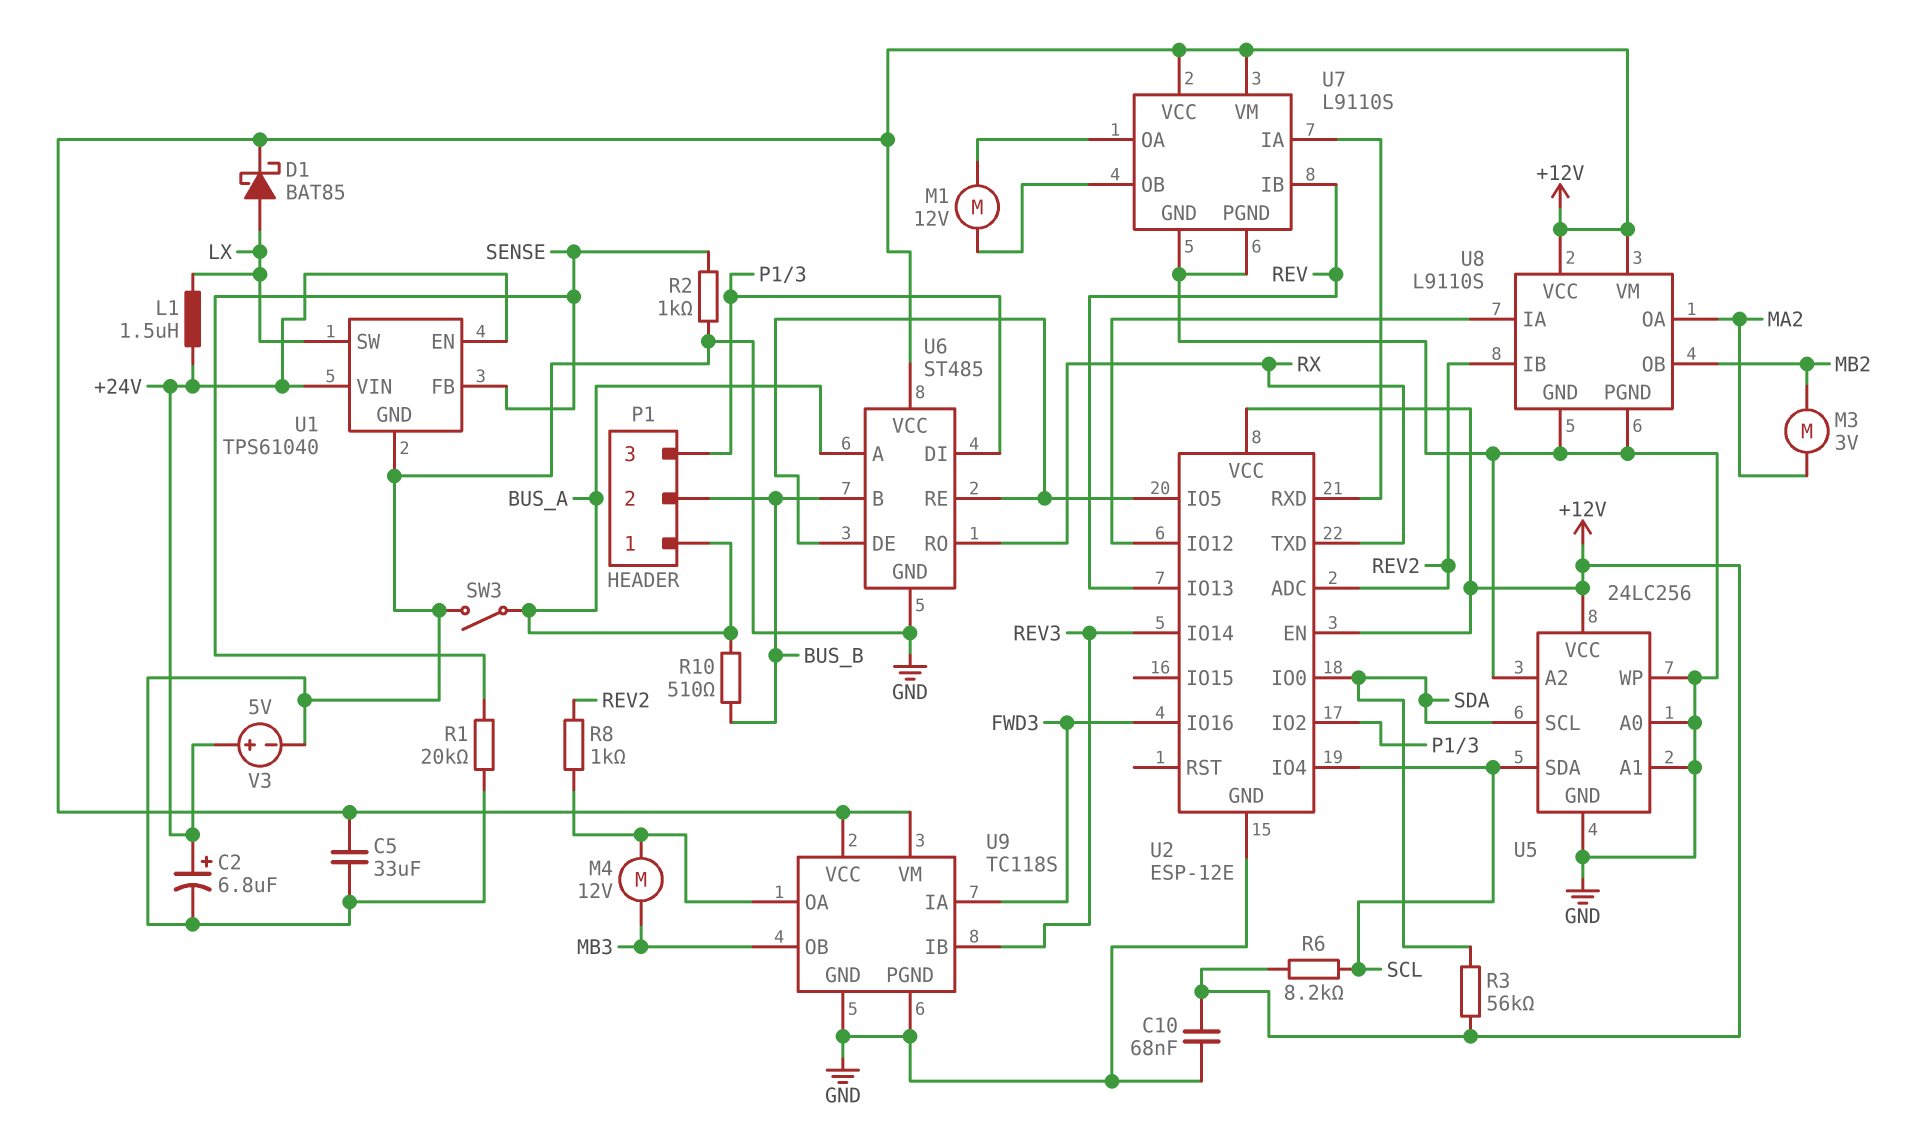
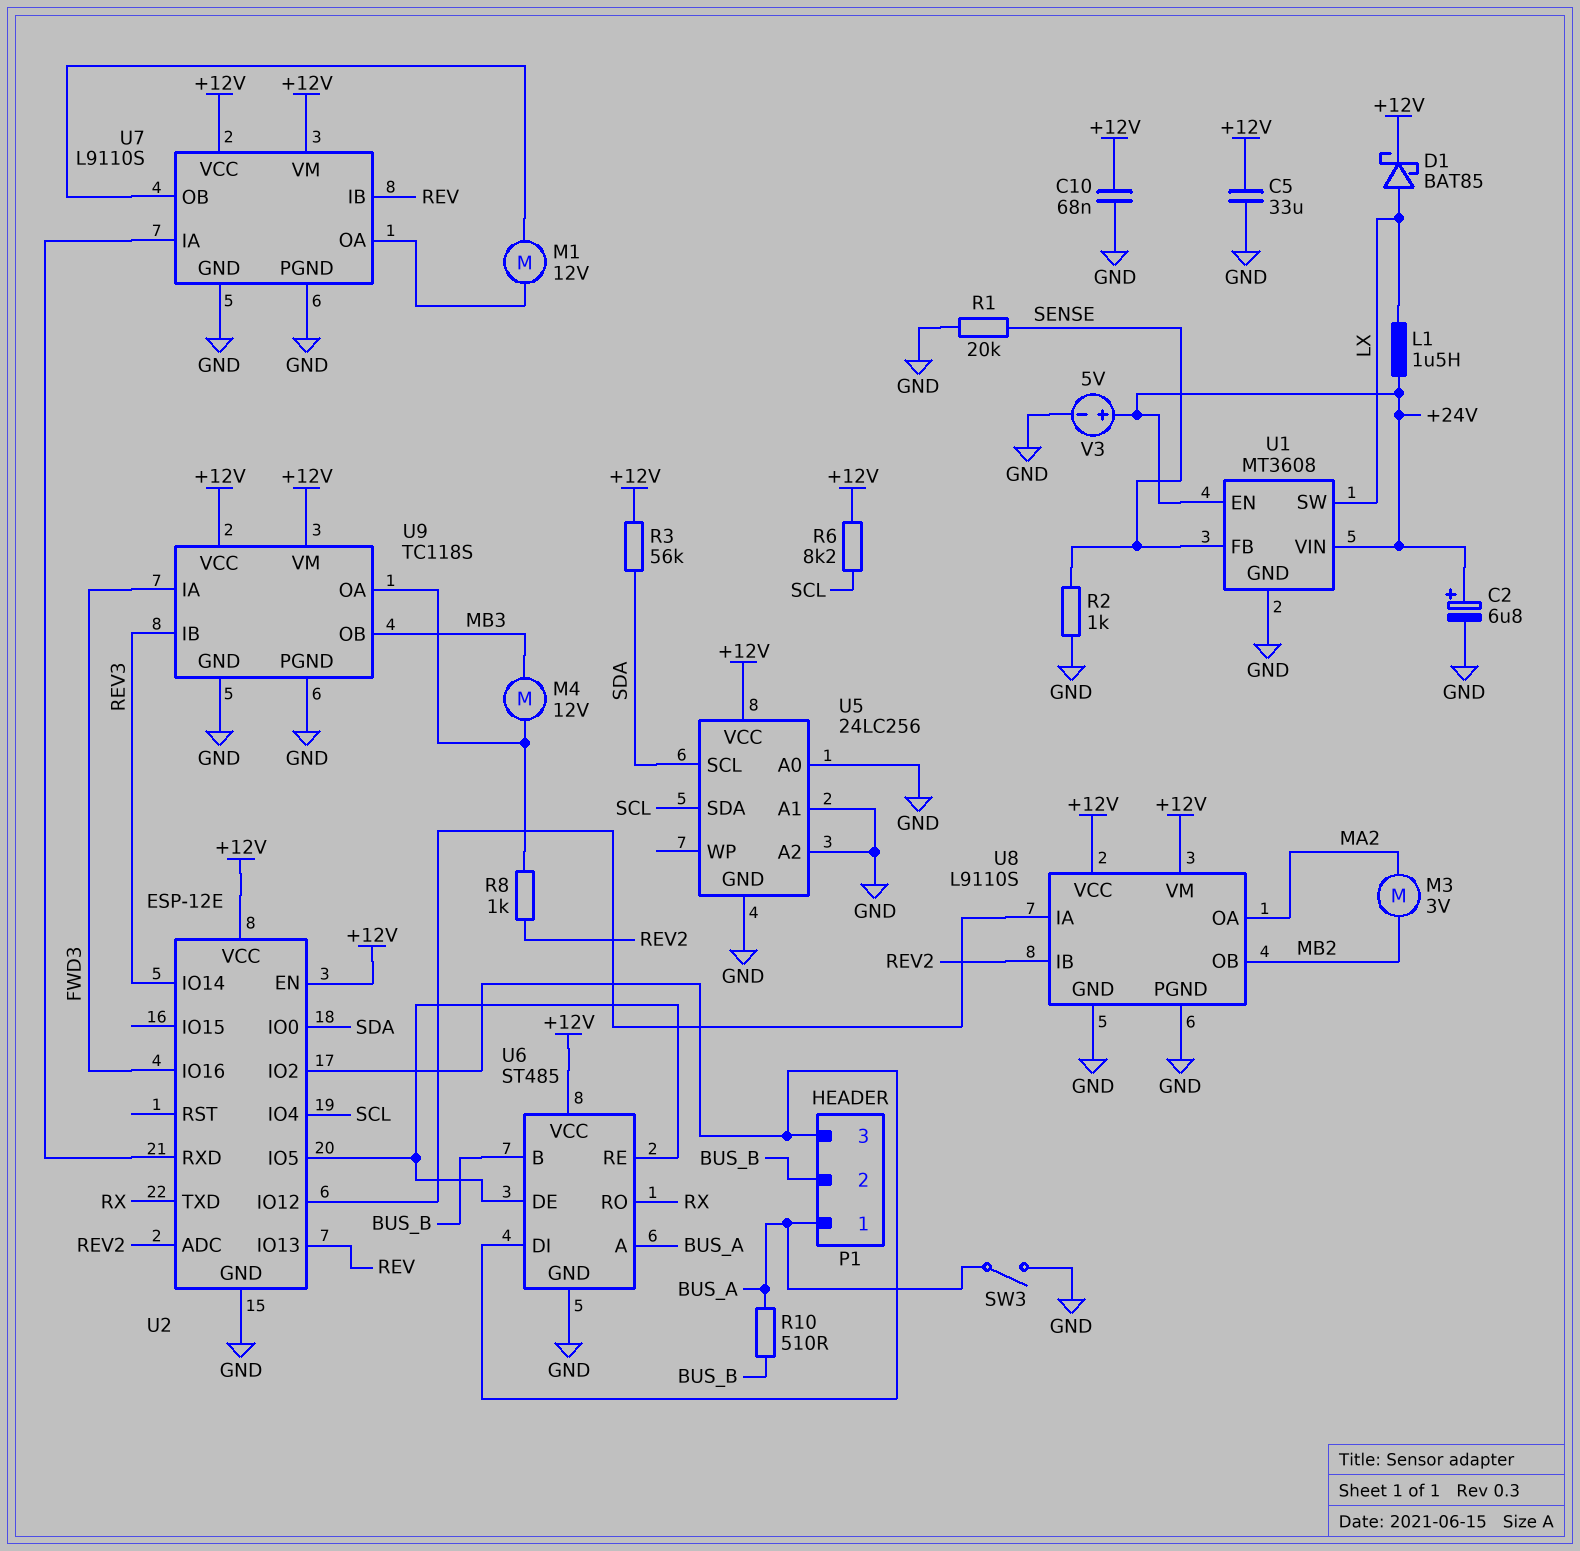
U1: TPS61040 -> MT3608
U5 pin WP: GND -> none

